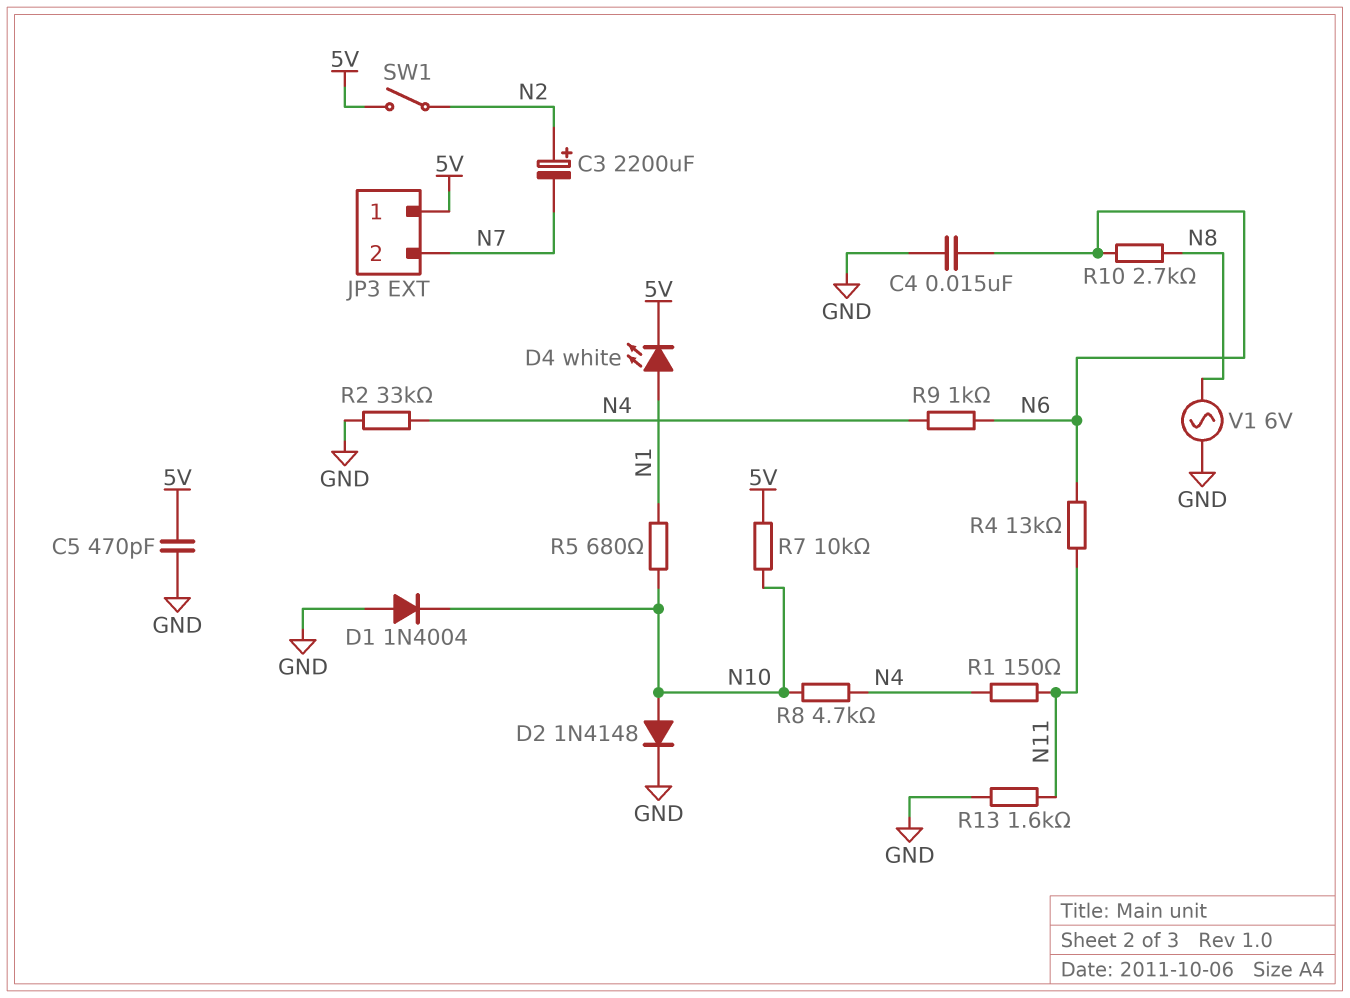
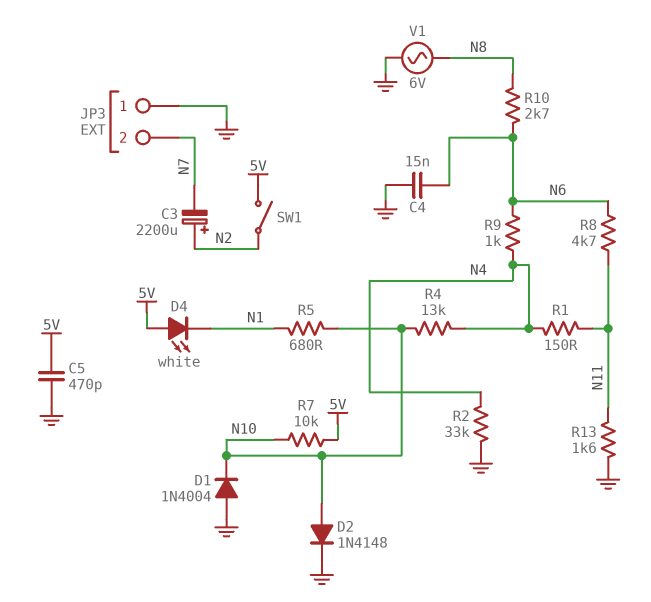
D4: LED white (A N1, K 5V) -> LED white (A 5V, K N1)
JP3 pin 1: 5V -> GND
R4: 13k (N6, N11) -> 13k (N4, N10)
R8: 4.7k (N4, N10) -> 4.7k (N6, N11)

